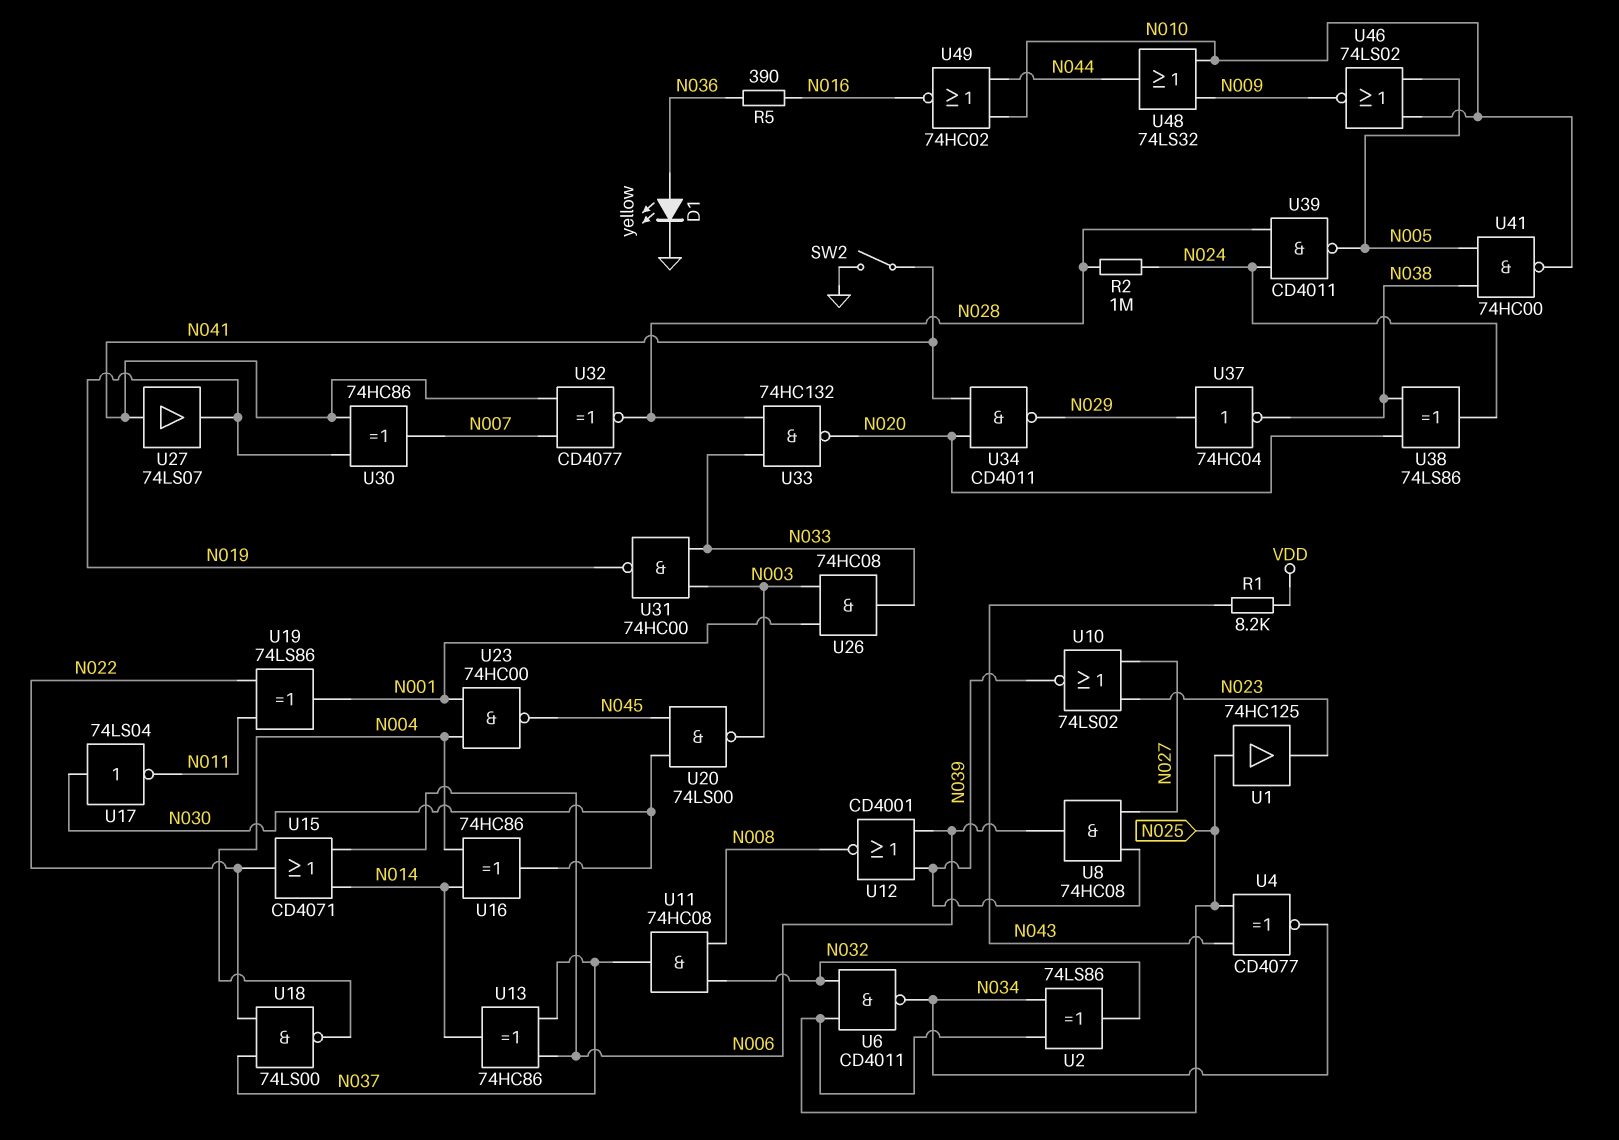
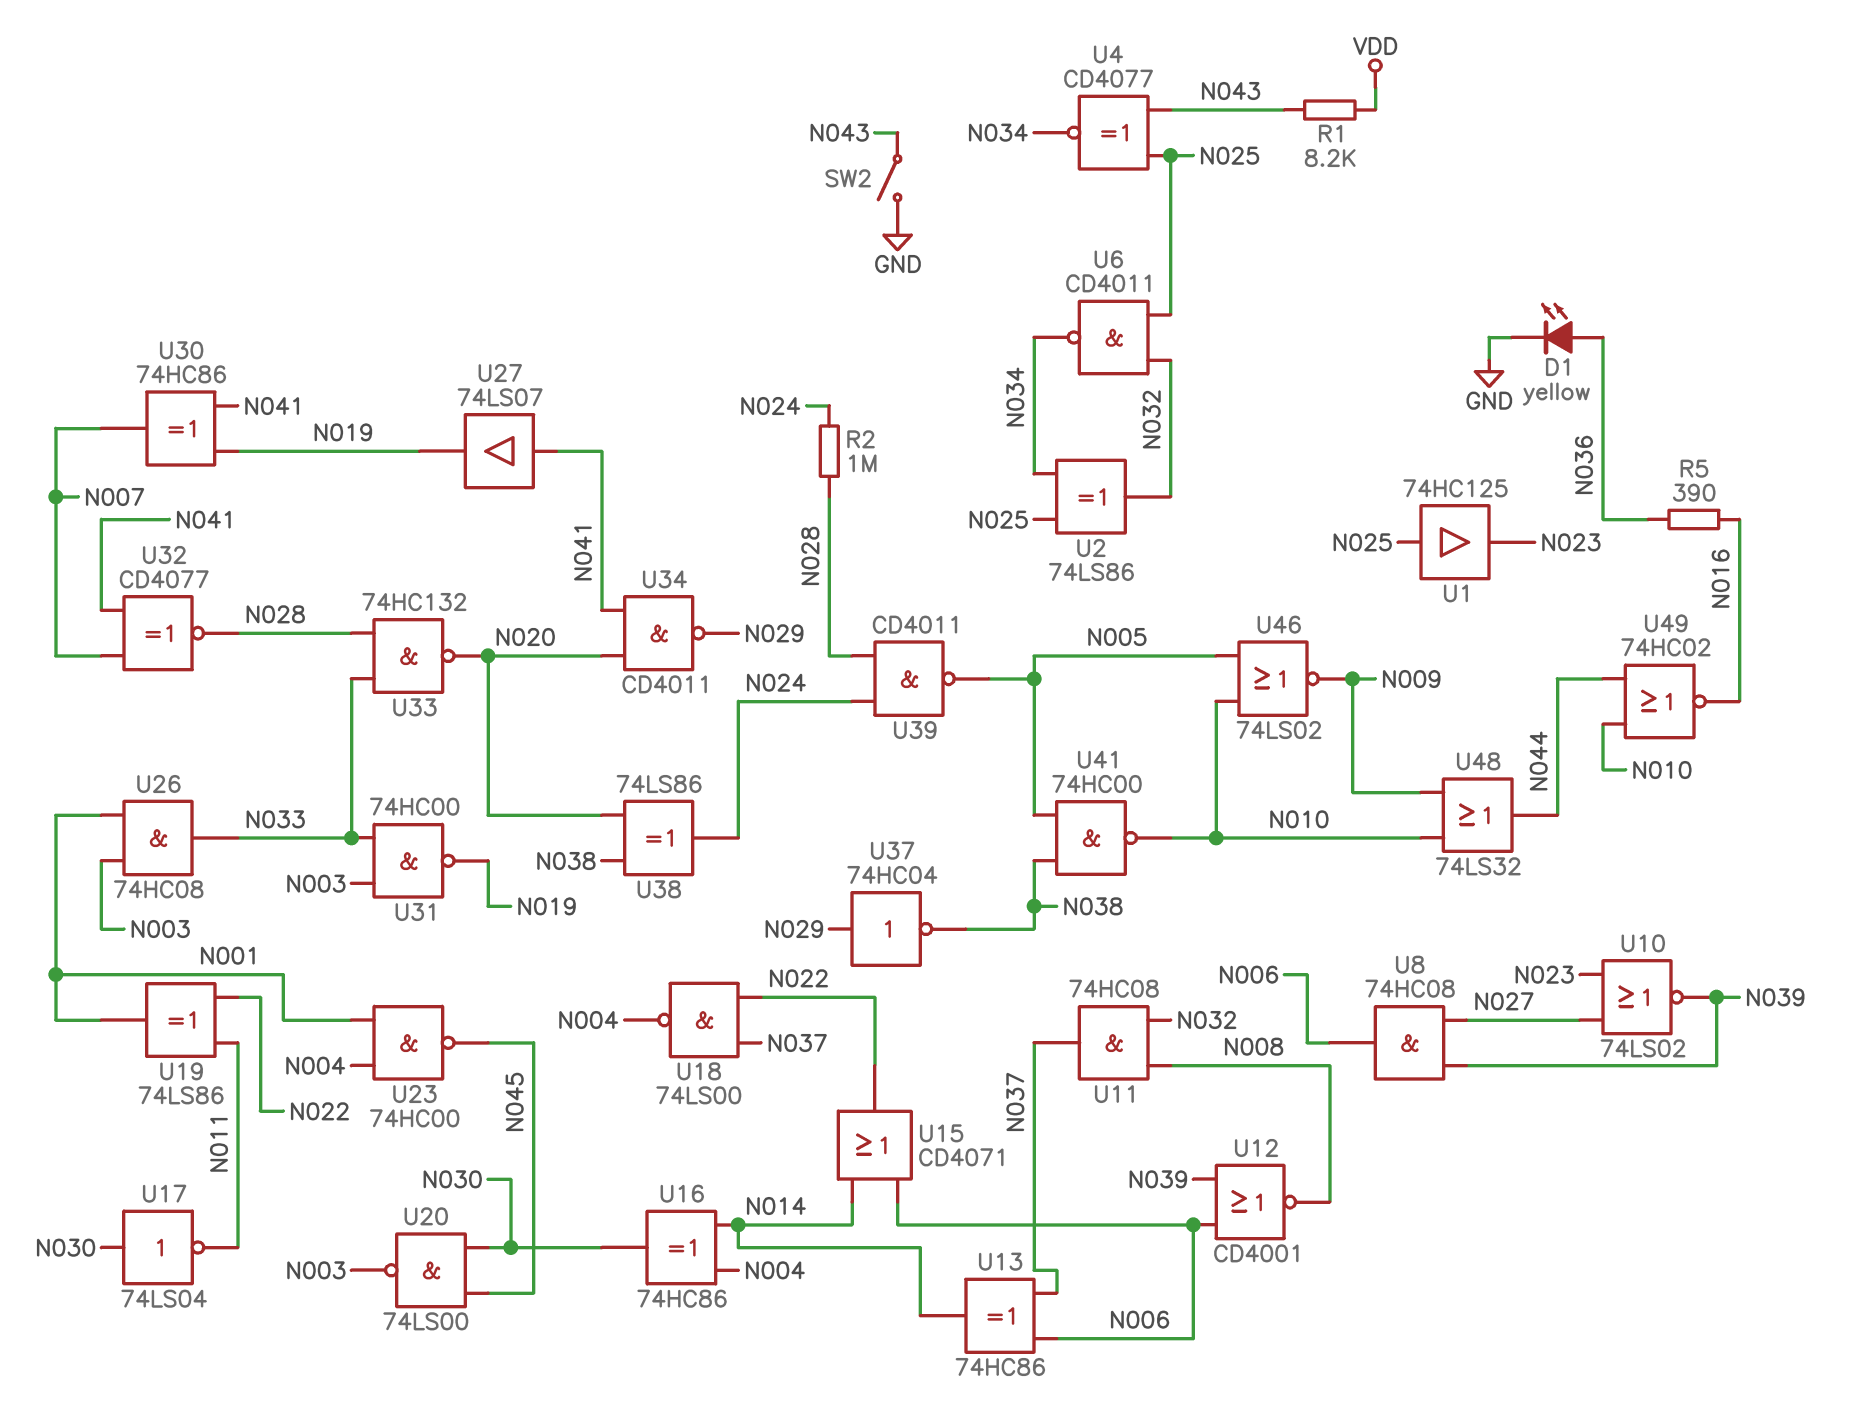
SW2: switch (GND, N041) -> switch (GND, N043)

